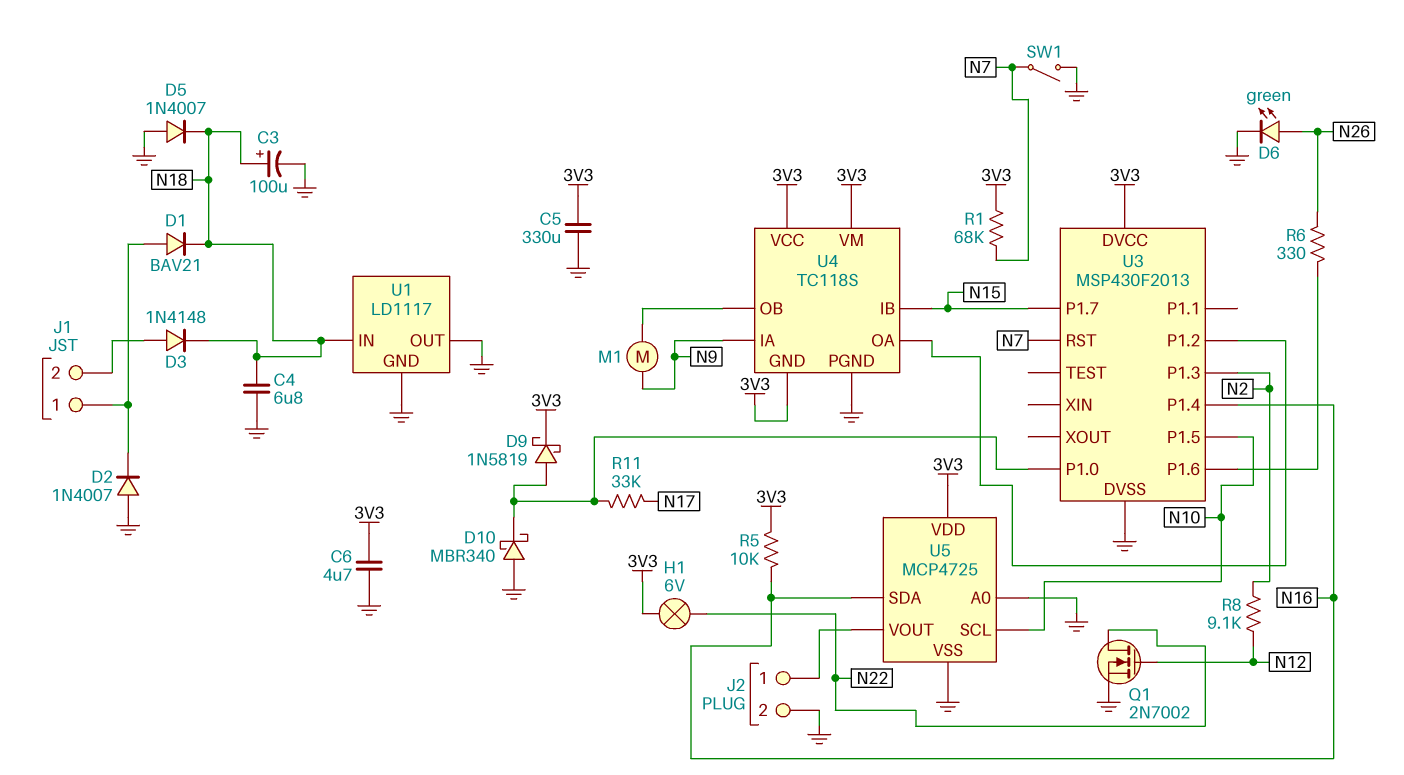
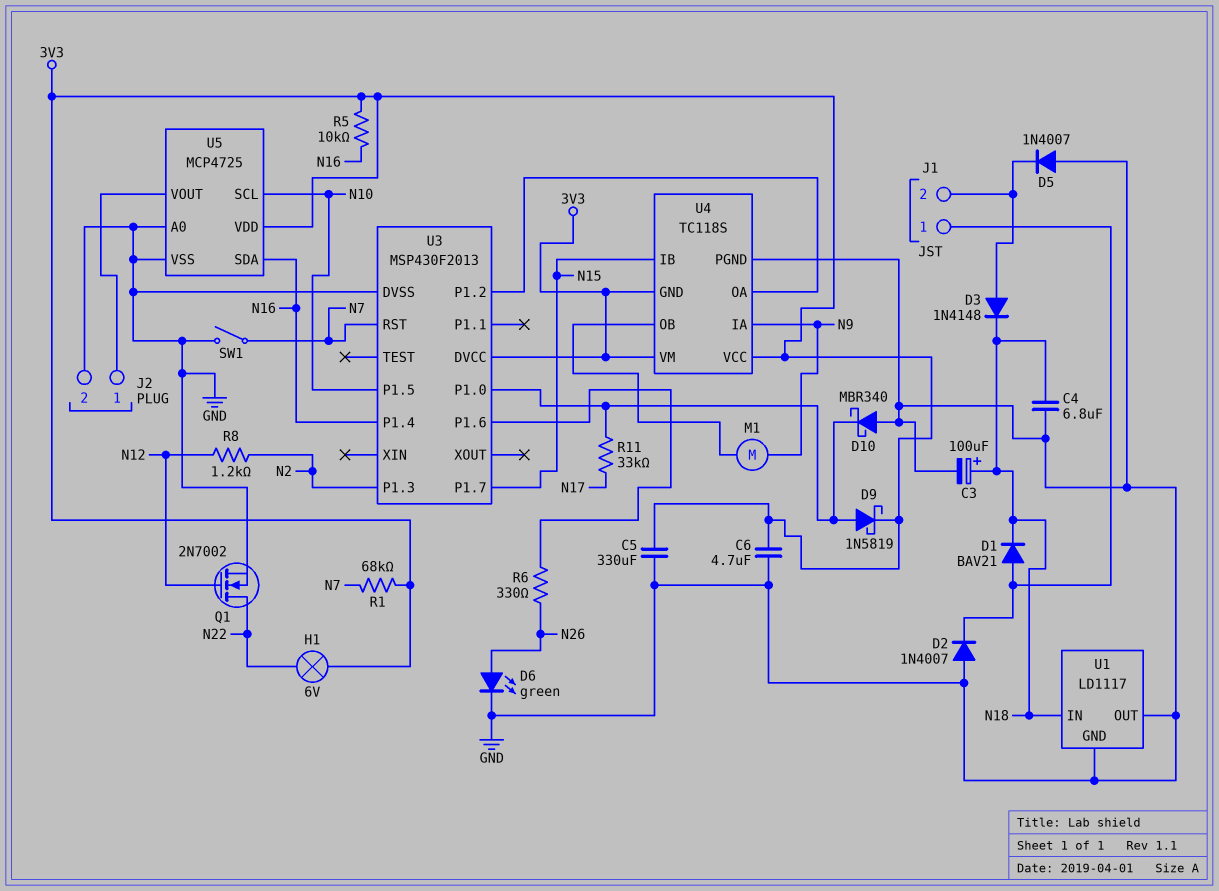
D5: diode 1N4007 (A GND, K N18) -> diode 1N4007 (A GND, K J1/2)
R8: 9.1k (N2, N12) -> 1.2k (N2, N12)

